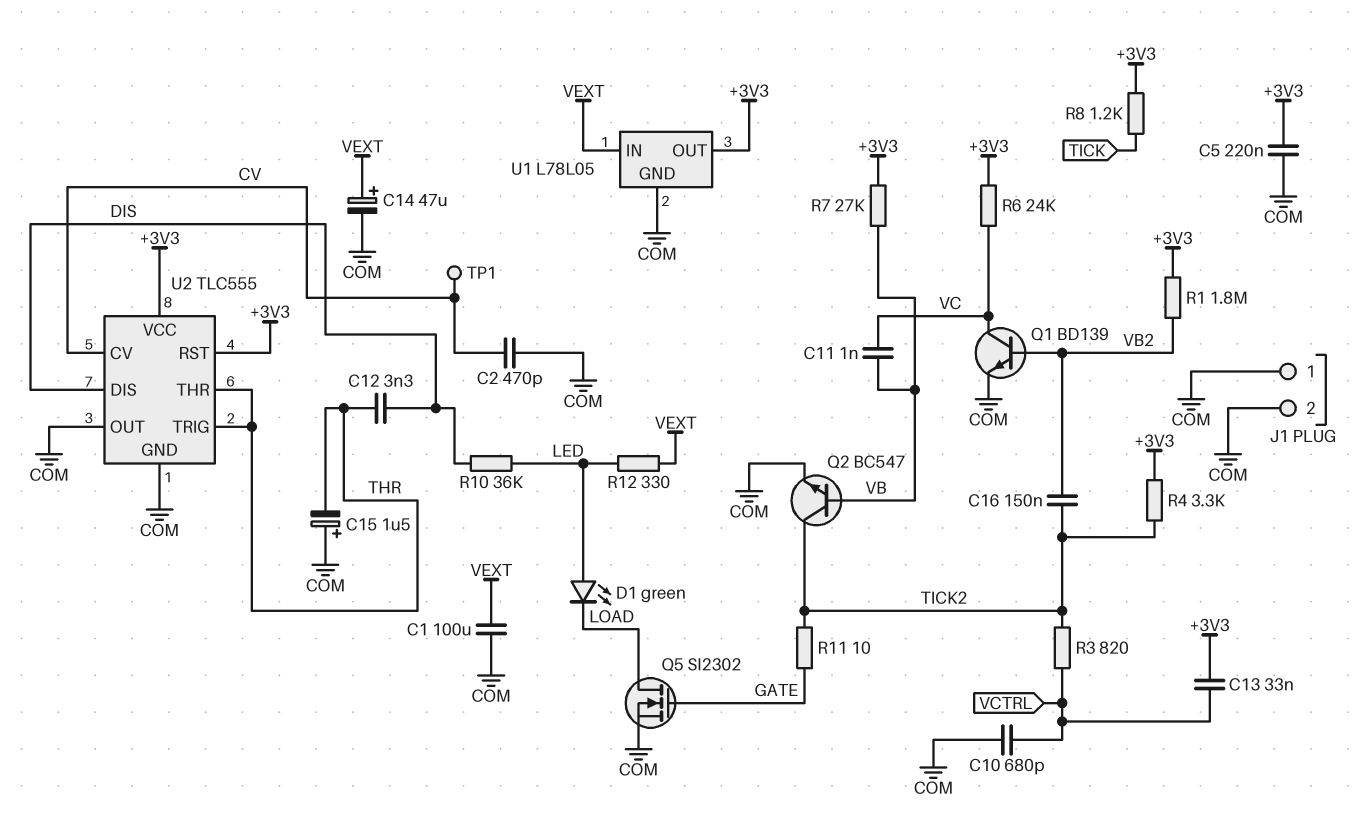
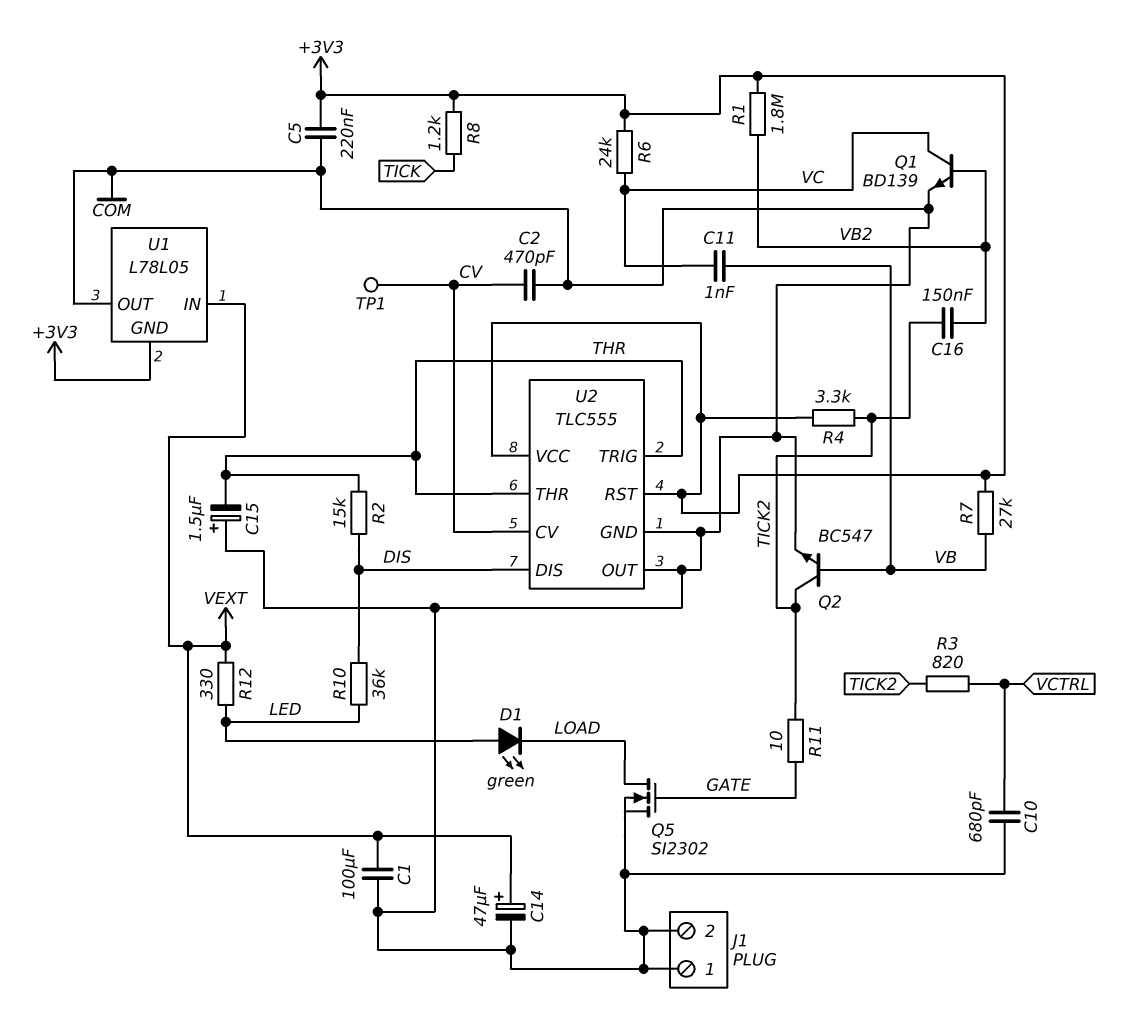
C12: 3.3nF (DIS, THR) -> none
C13: 33nF (+3V3, VCTRL) -> none
R2: none -> 15k (DIS, THR)
U1 pin GND: COM -> +3V3
U1 pin OUT: +3V3 -> COM

